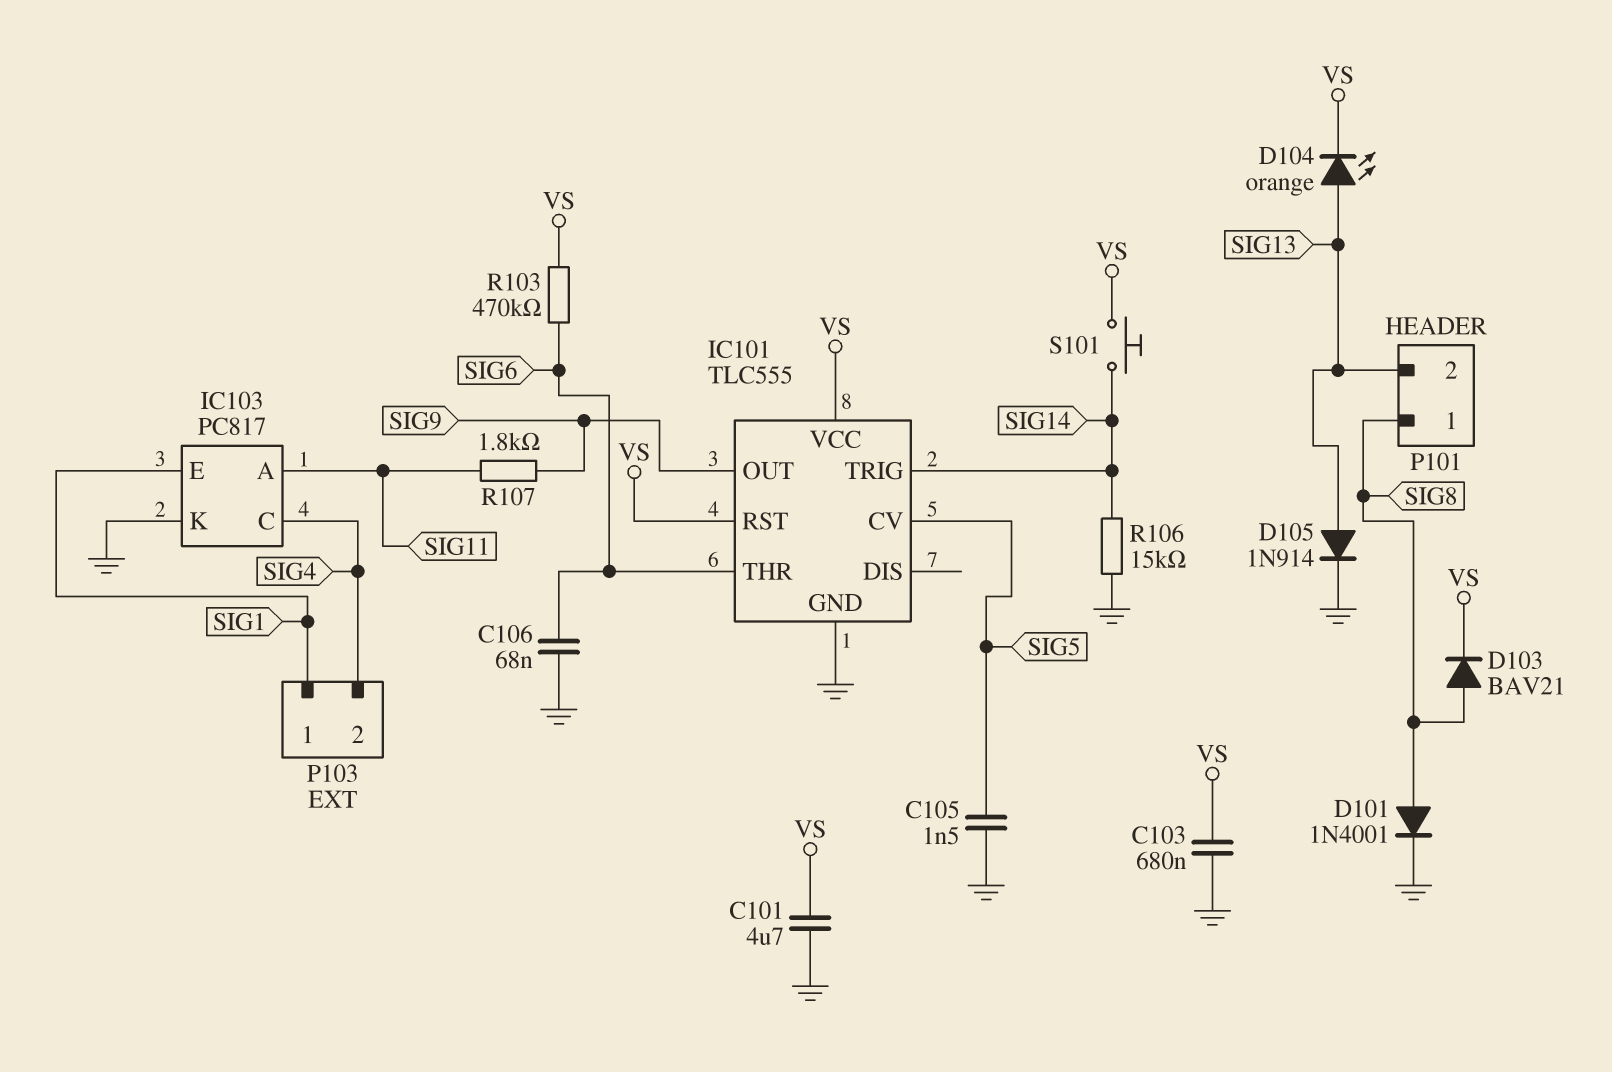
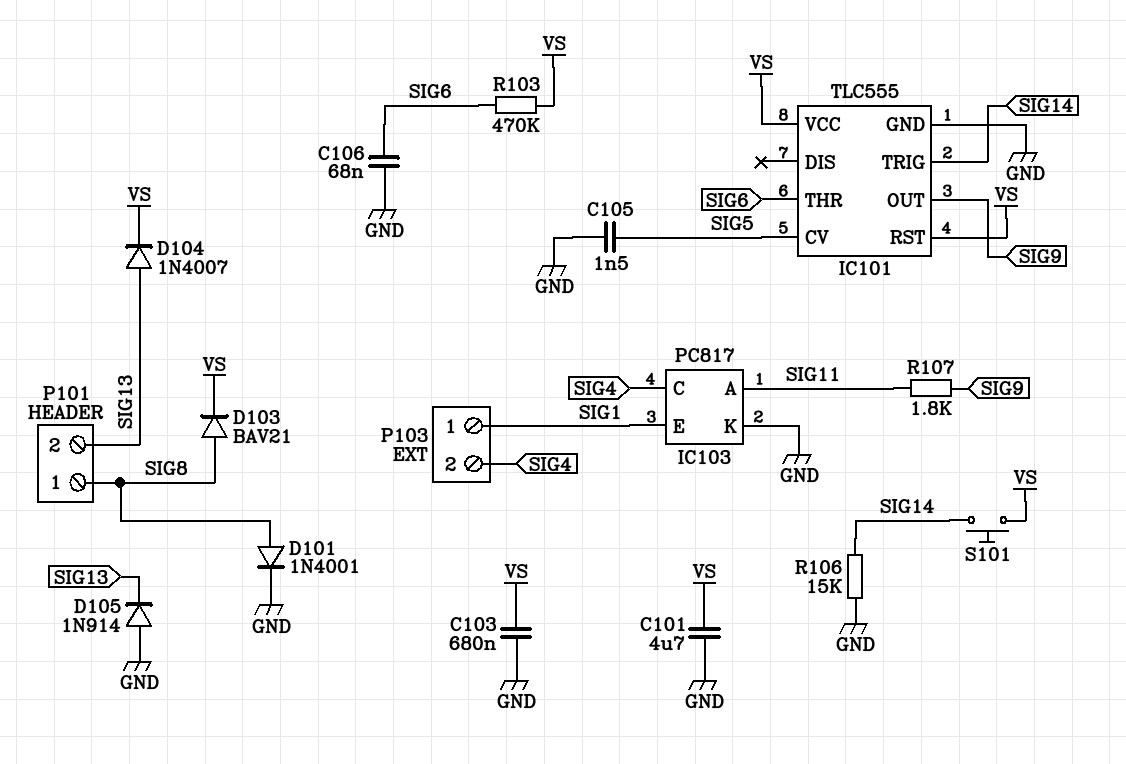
D104: LED orange (A SIG13, K VS) -> diode 1N4007 (A SIG13, K VS)
D105: diode 1N914 (A SIG13, K GND) -> diode 1N914 (A GND, K SIG13)

